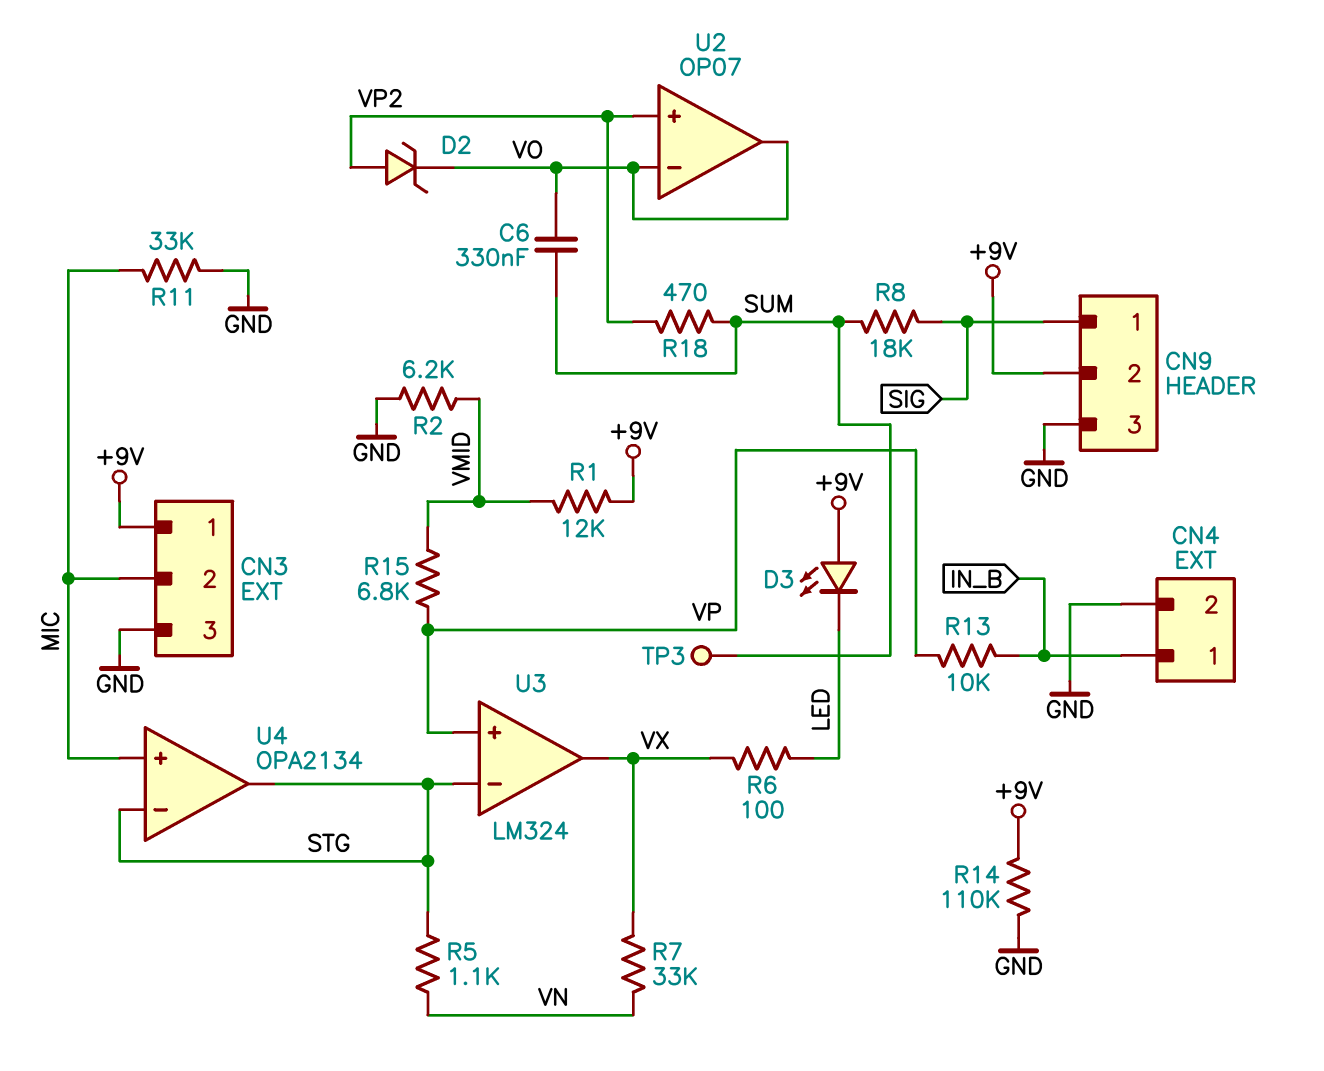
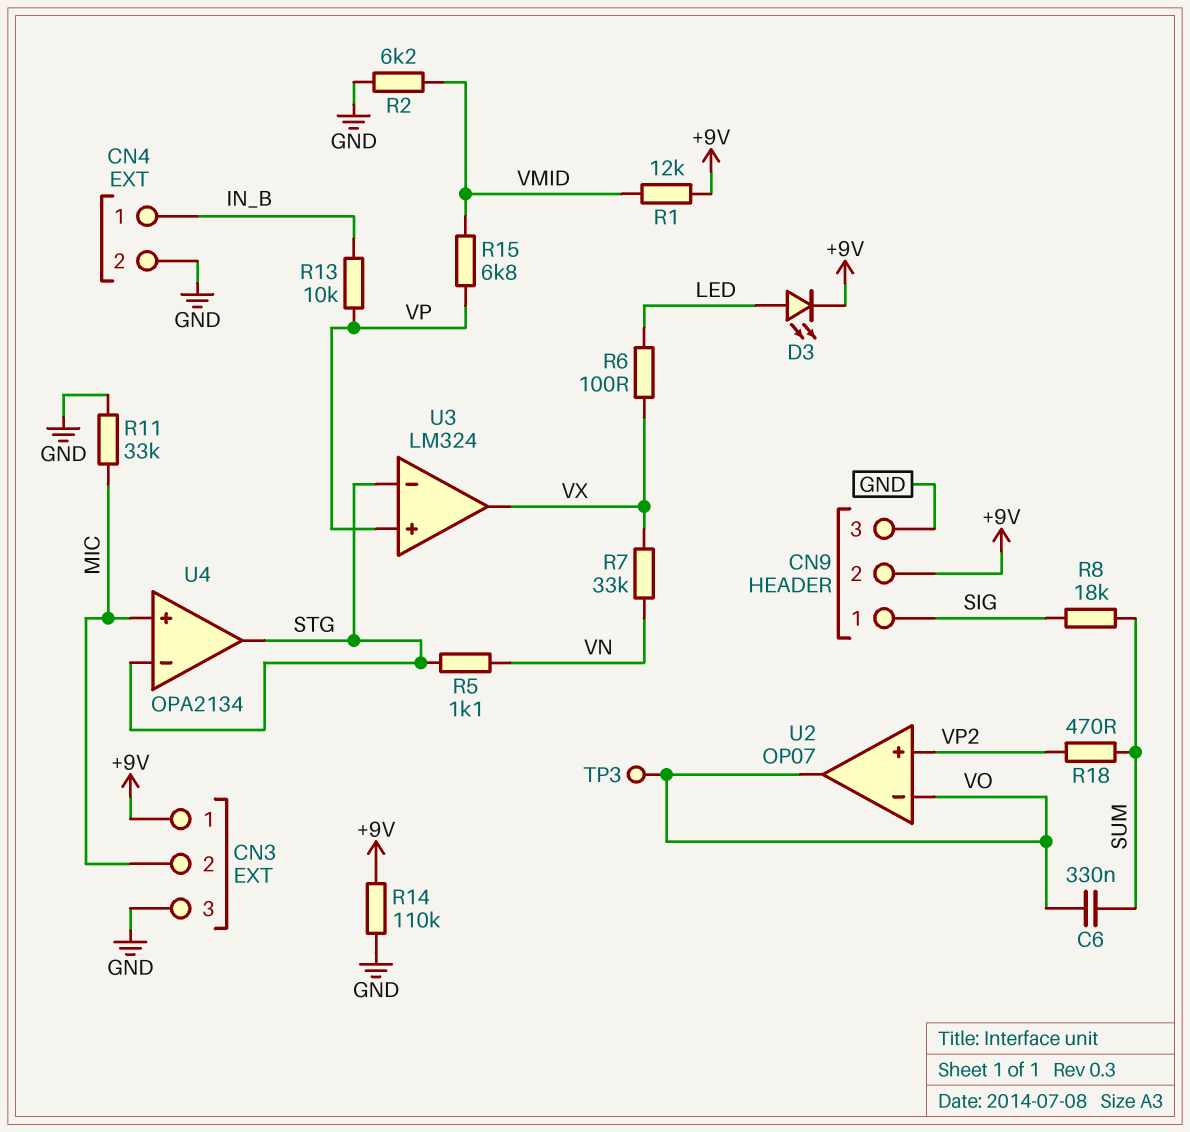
D2: zener (A VP2, K VO) -> none
D3: LED (A +9V, K LED) -> LED (A LED, K +9V)
TP3: test point (SUM) -> test point (VO)

